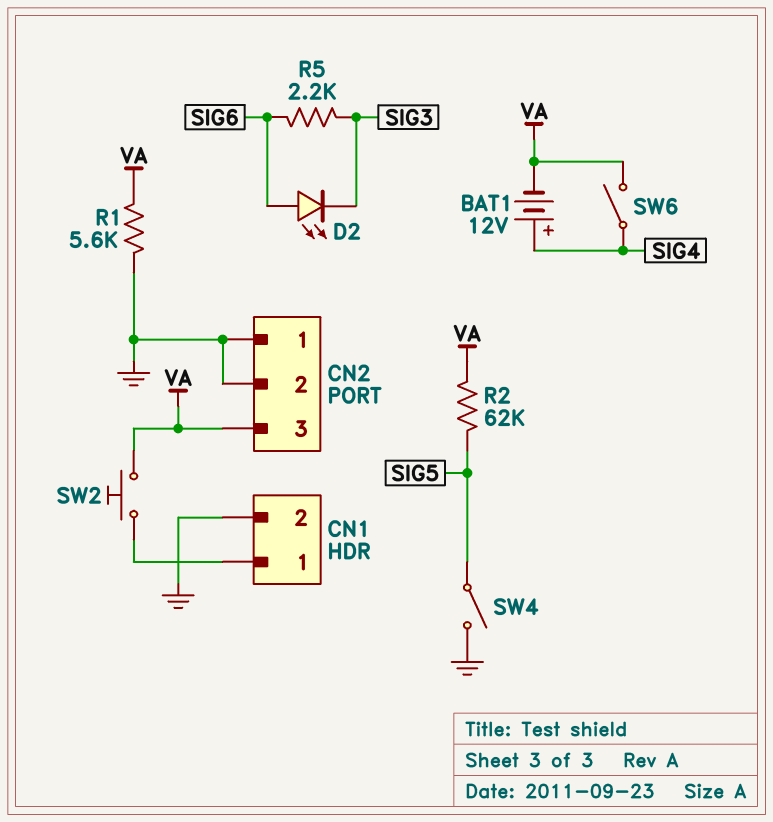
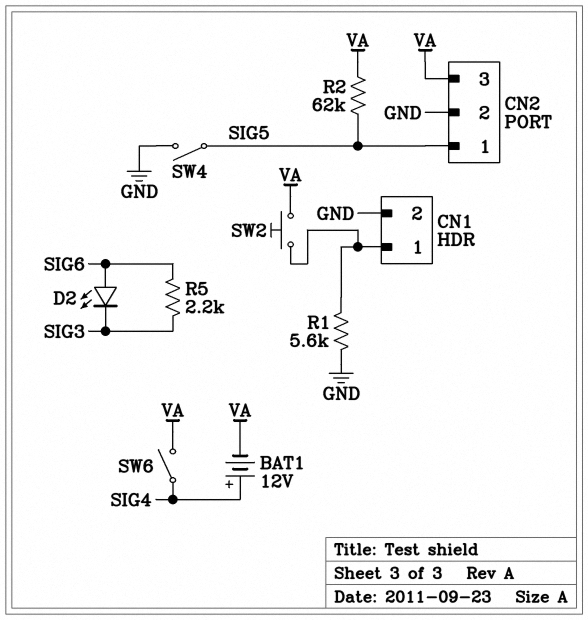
CN2 pin 1: GND -> SIG5
R1: 5.6k (GND, VA) -> 5.6k (CN1/1, GND)

